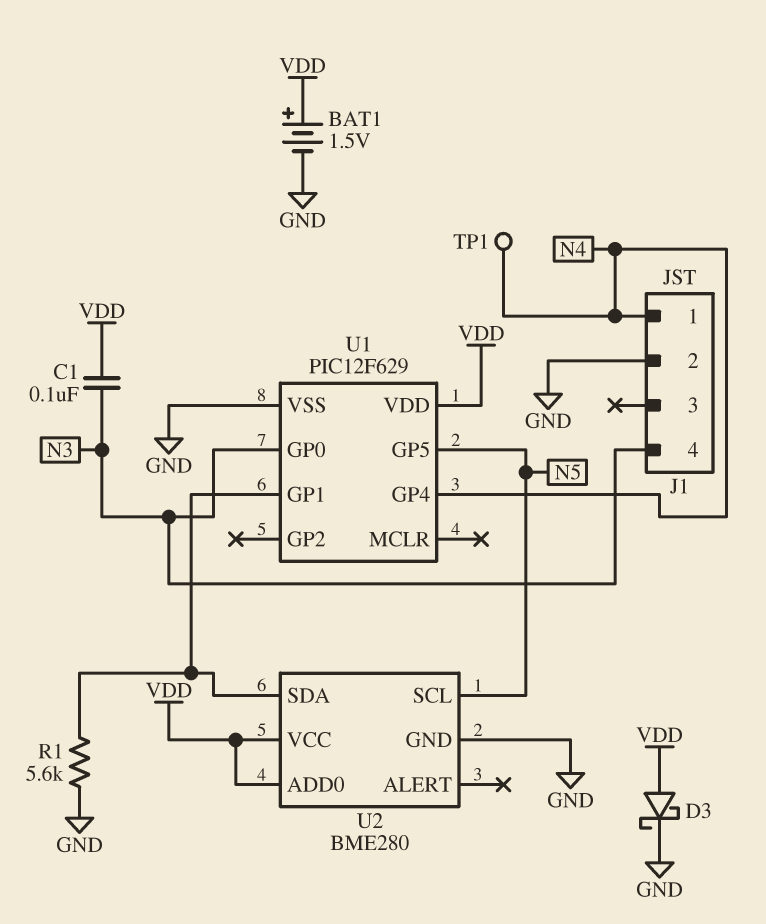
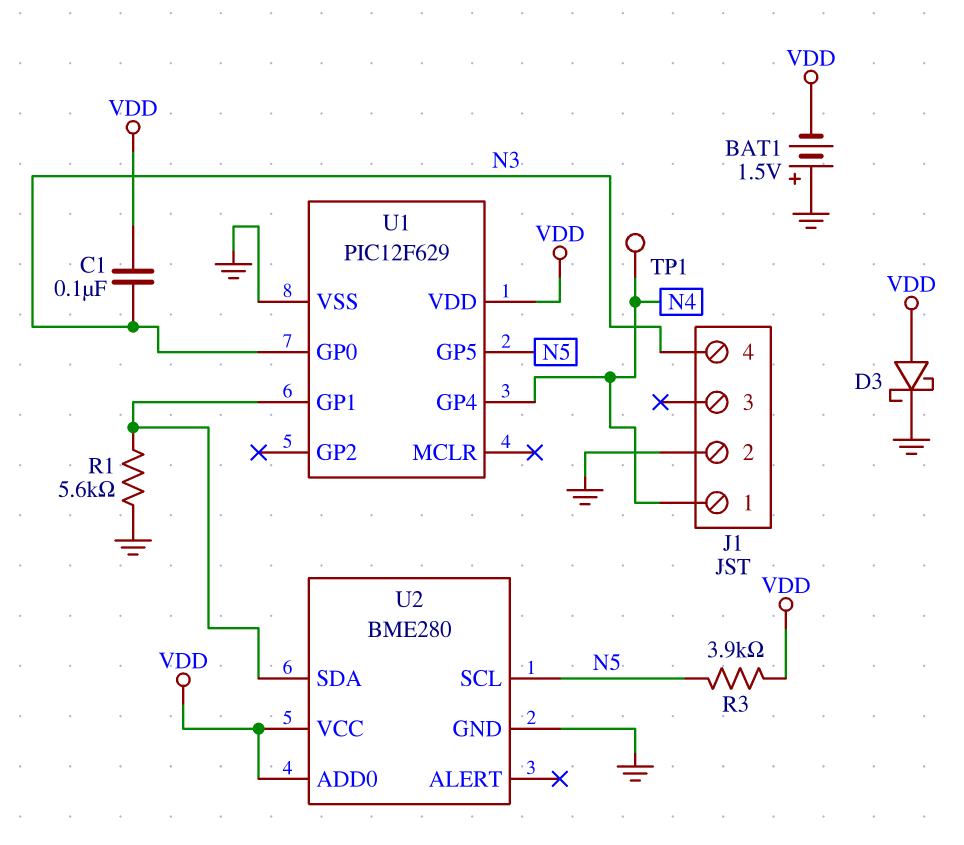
BAT1: 1.5V (plus VDD, minus GND) -> 1.5V (plus GND, minus VDD)
R3: none -> 3.9k (N5, VDD)

